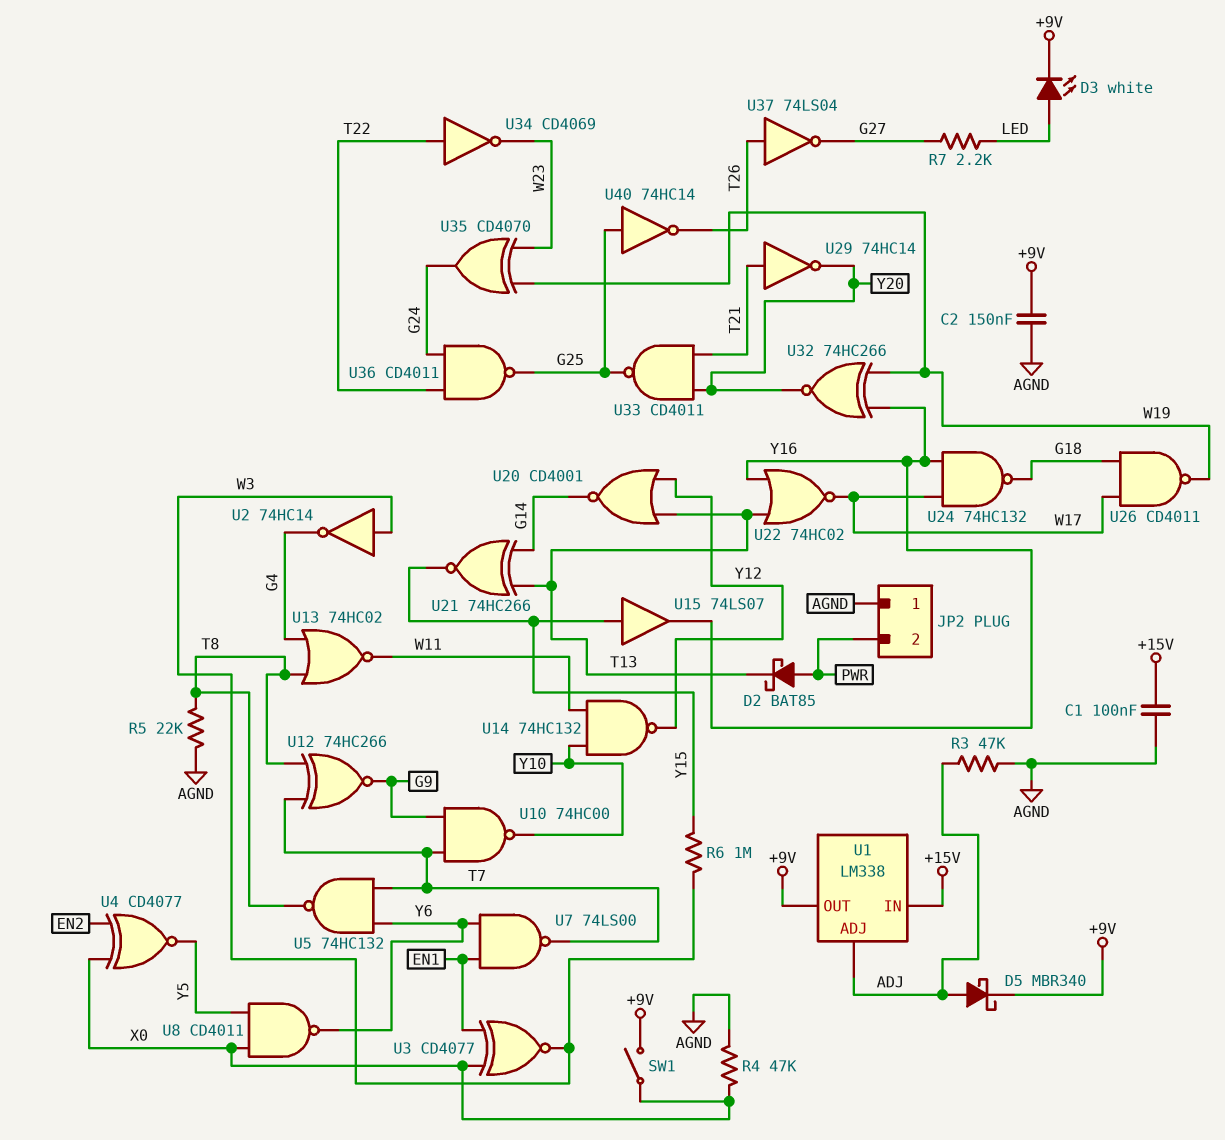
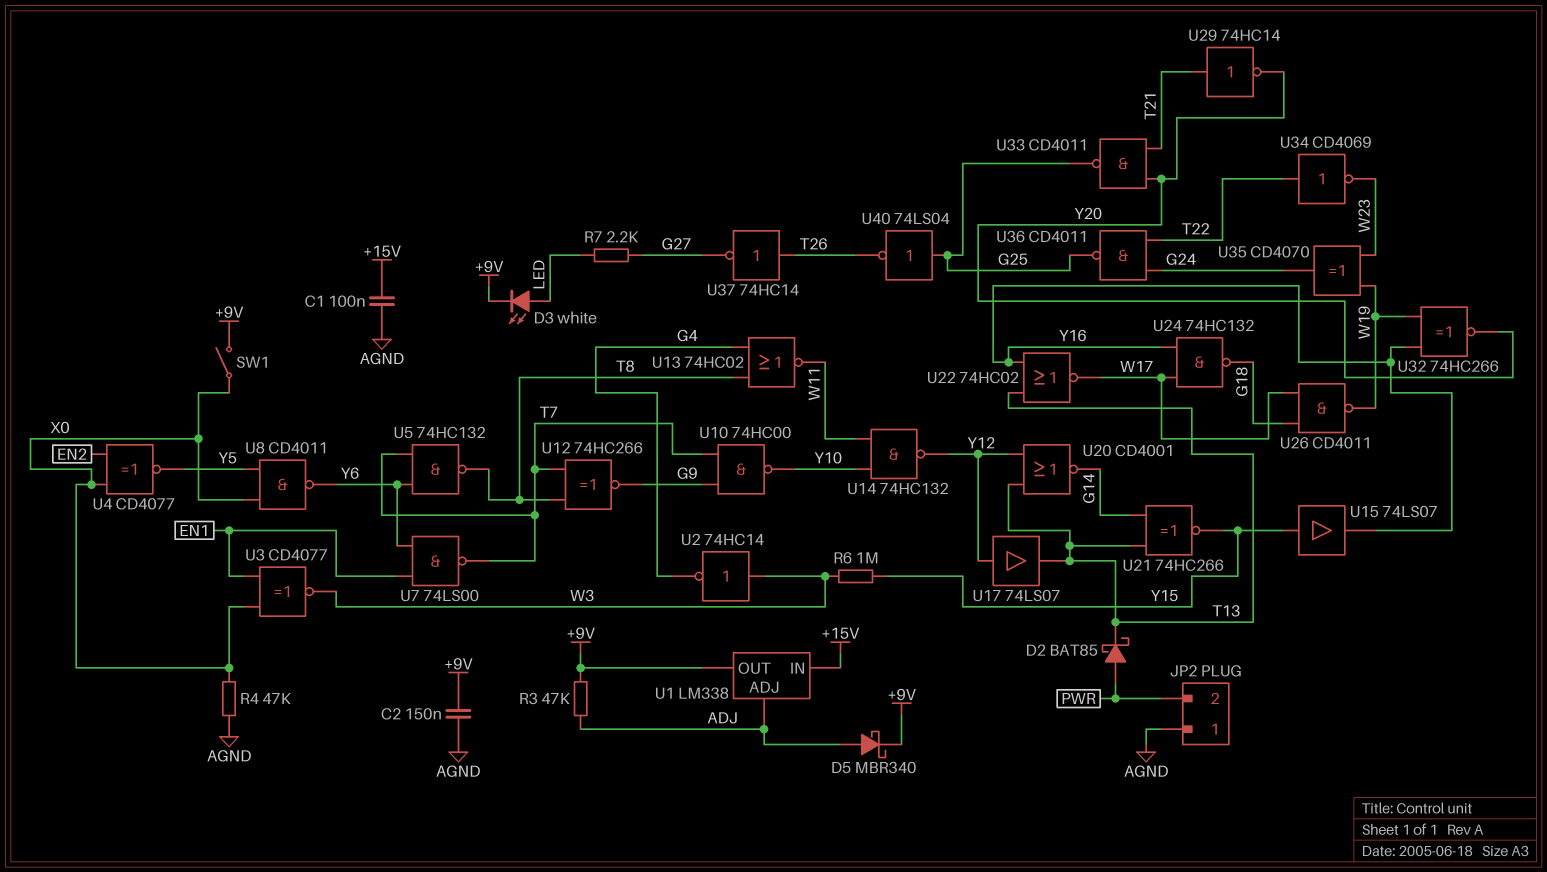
R3: 47k (ADJ, AGND) -> 47k (+9V, ADJ)
R5: 22k (AGND, T8) -> none
U17: none -> buffer 74LS07 (in Y12, out T13)
U37: NOT 74LS04 (in T26, out G27) -> NOT 74HC14 (in T26, out G27)
U40: NOT 74HC14 (in G25, out T26) -> NOT 74LS04 (in G25, out T26)

